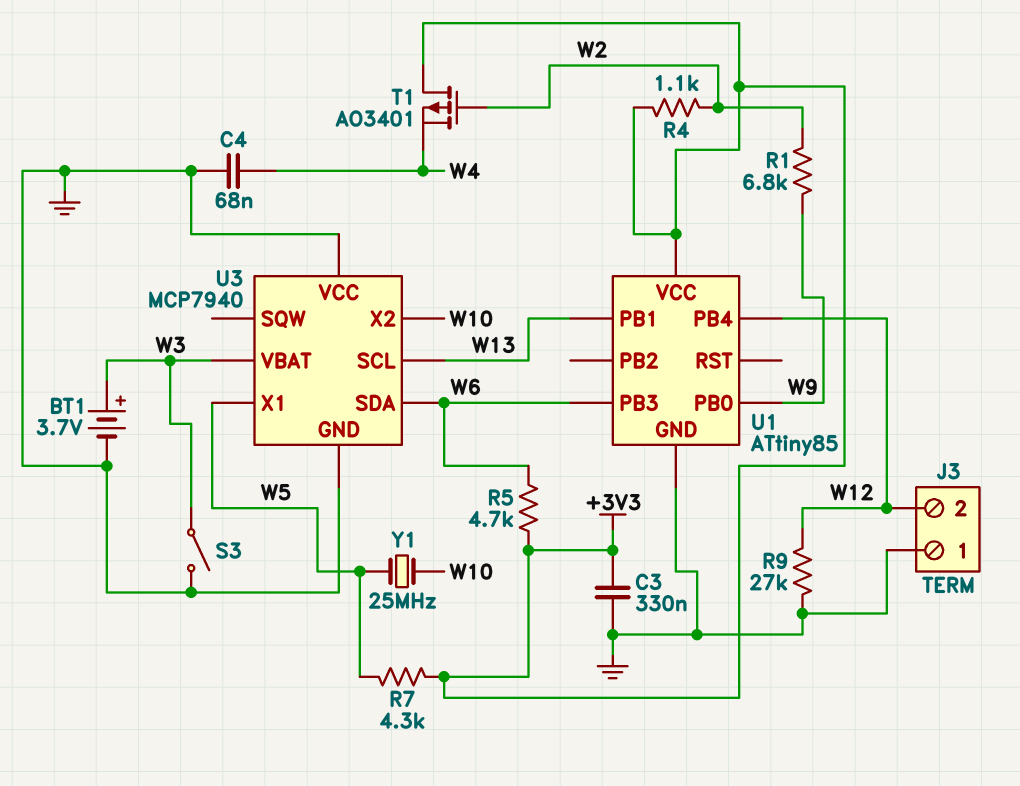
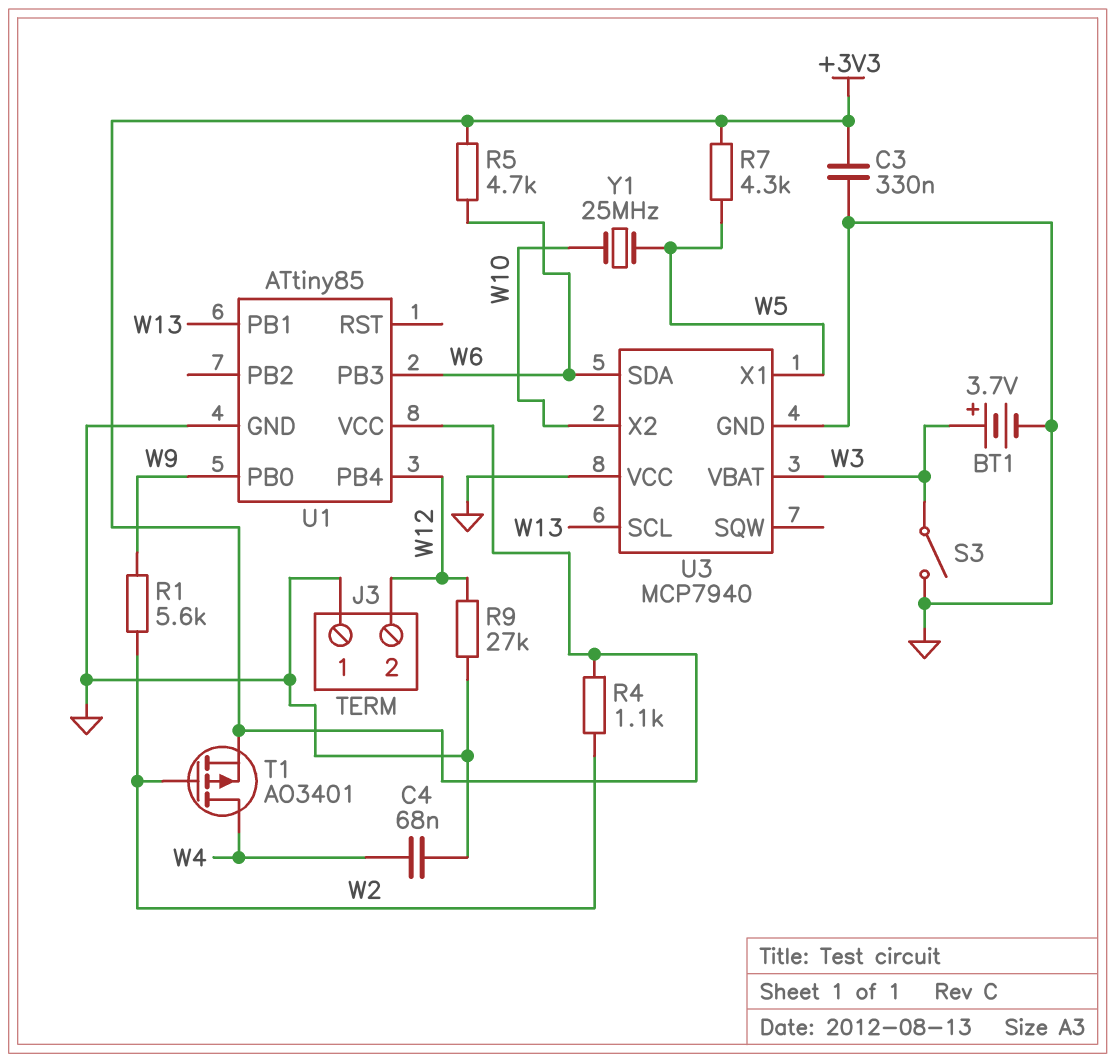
R1: 6.8k (W2, W9) -> 5.6k (W2, W9)
T1: PMOS AO3401 (G W2, D +3V3, S W4) -> PMOS AO3401 (G W2, D W4, S +3V3)

